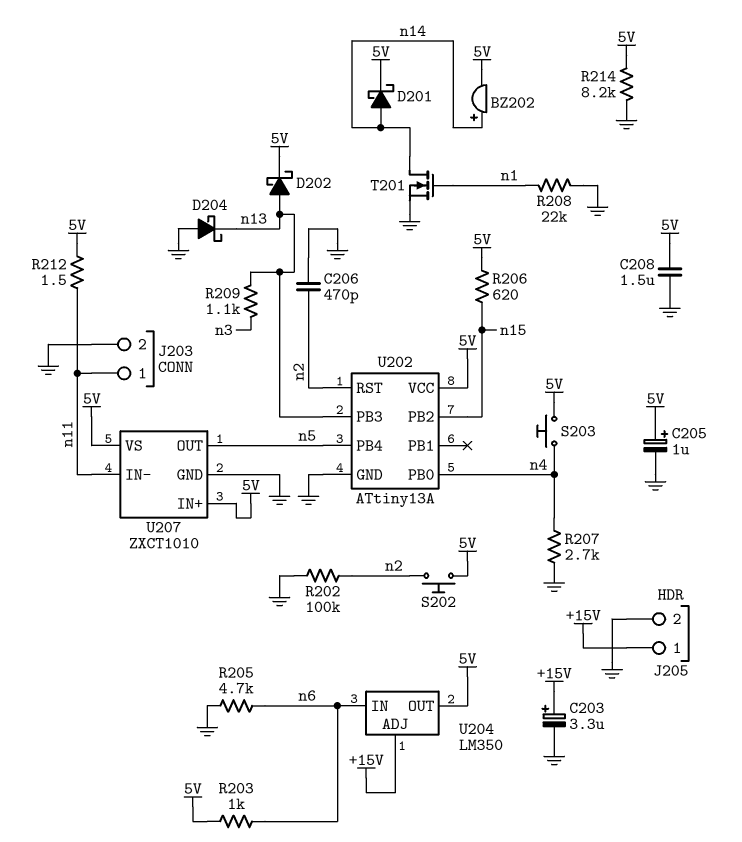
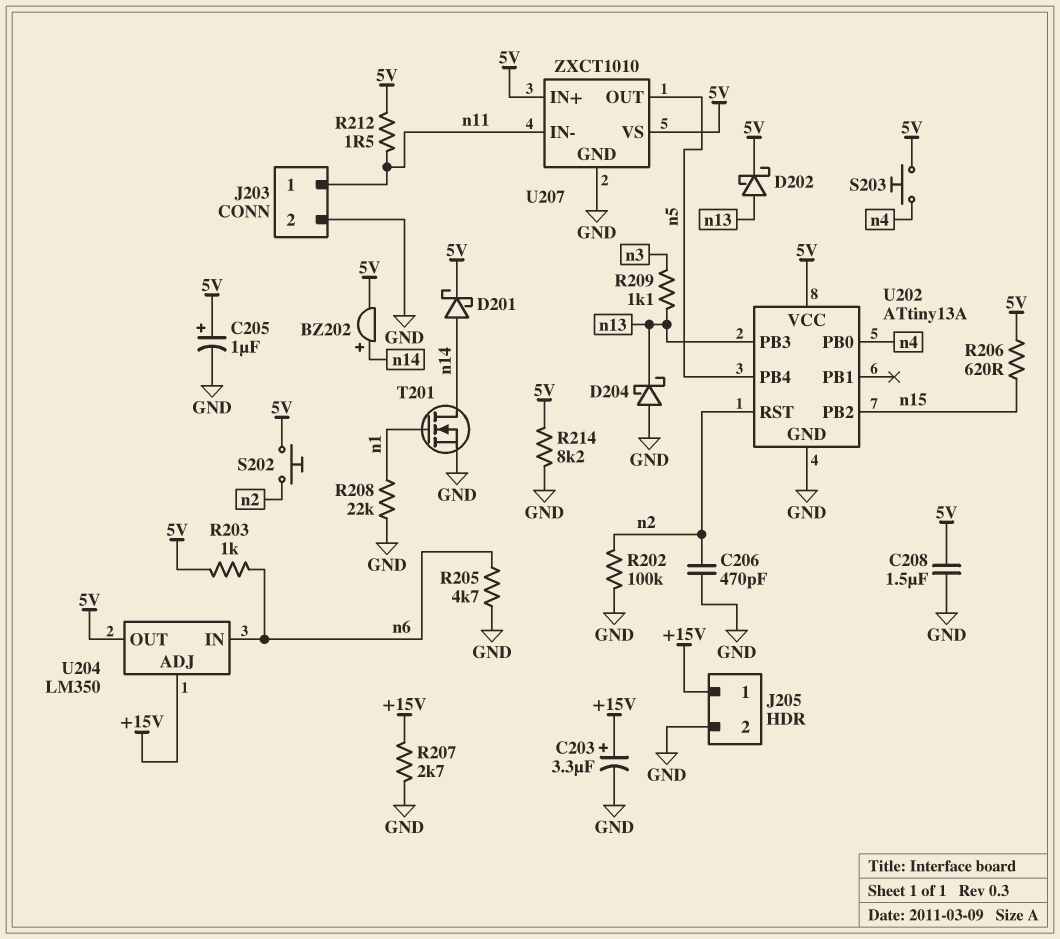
R207: 2.7k (GND, n4) -> 2.7k (+15V, GND)

